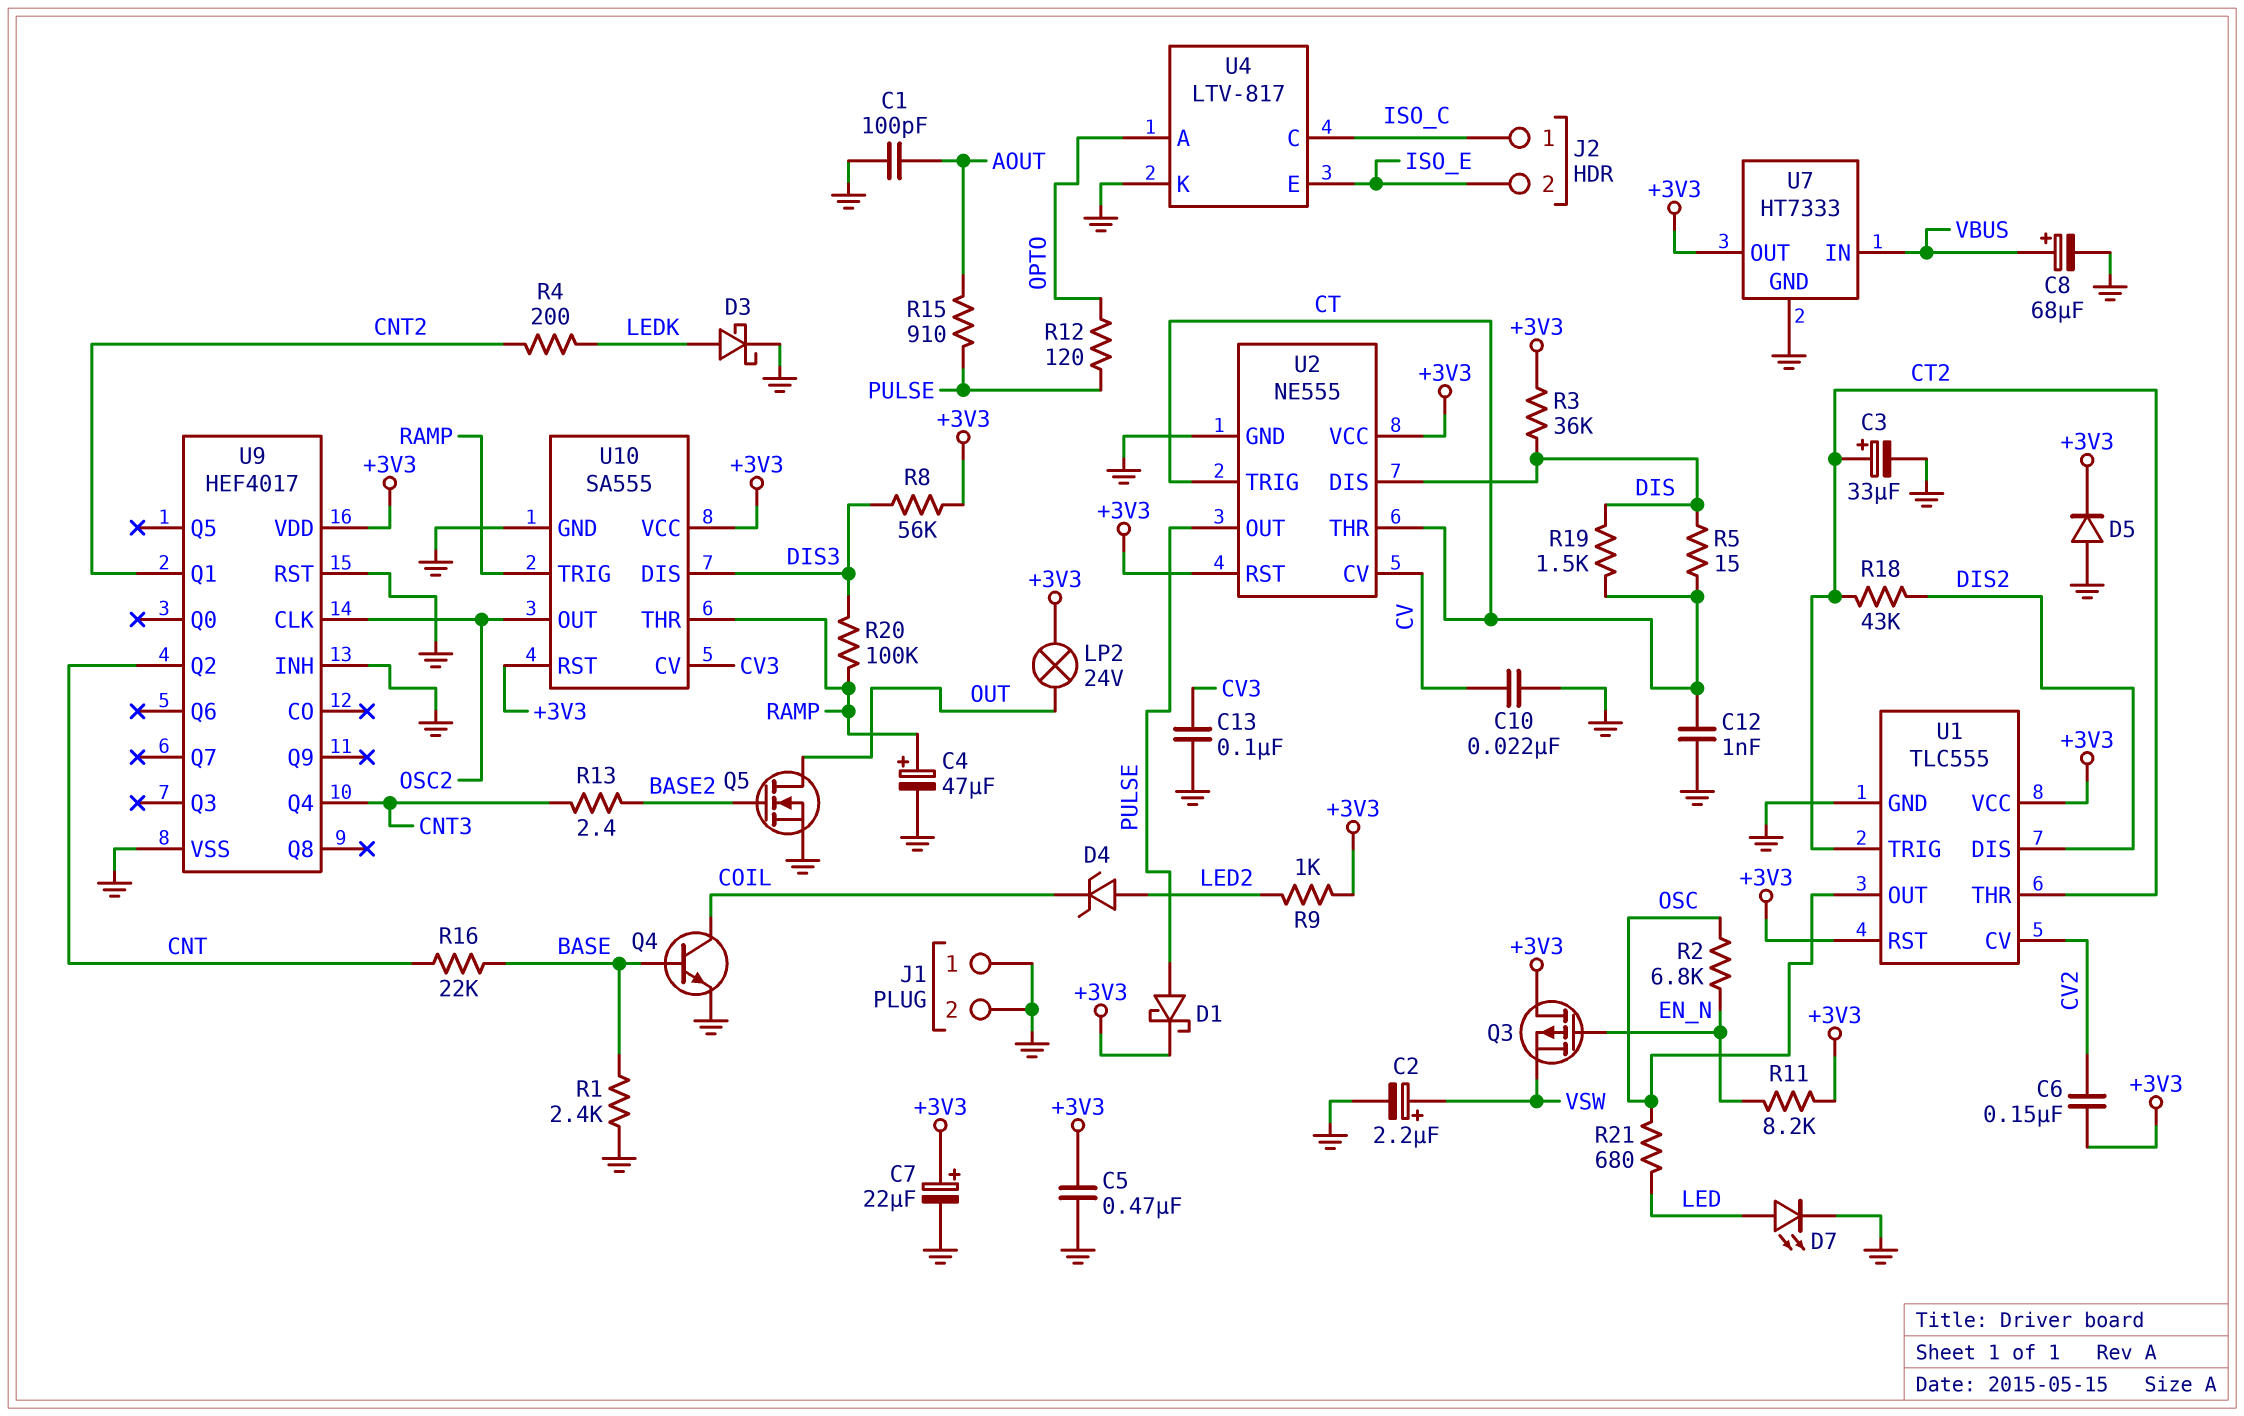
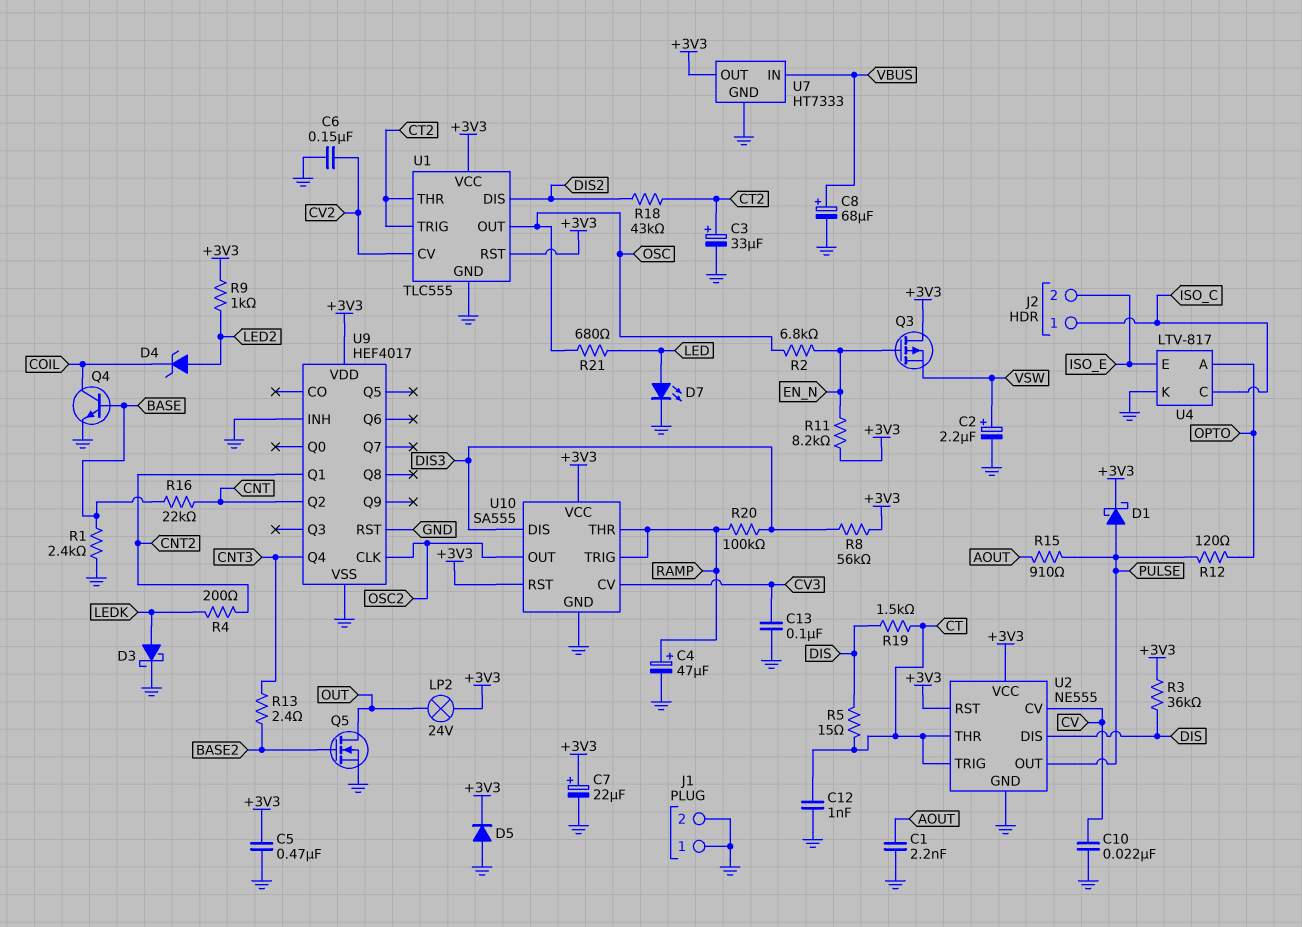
C1: 100pF (AOUT, GND) -> 2.2nF (AOUT, GND)
C6: 150nF (+3V3, CV2) -> 150nF (CV2, GND)

